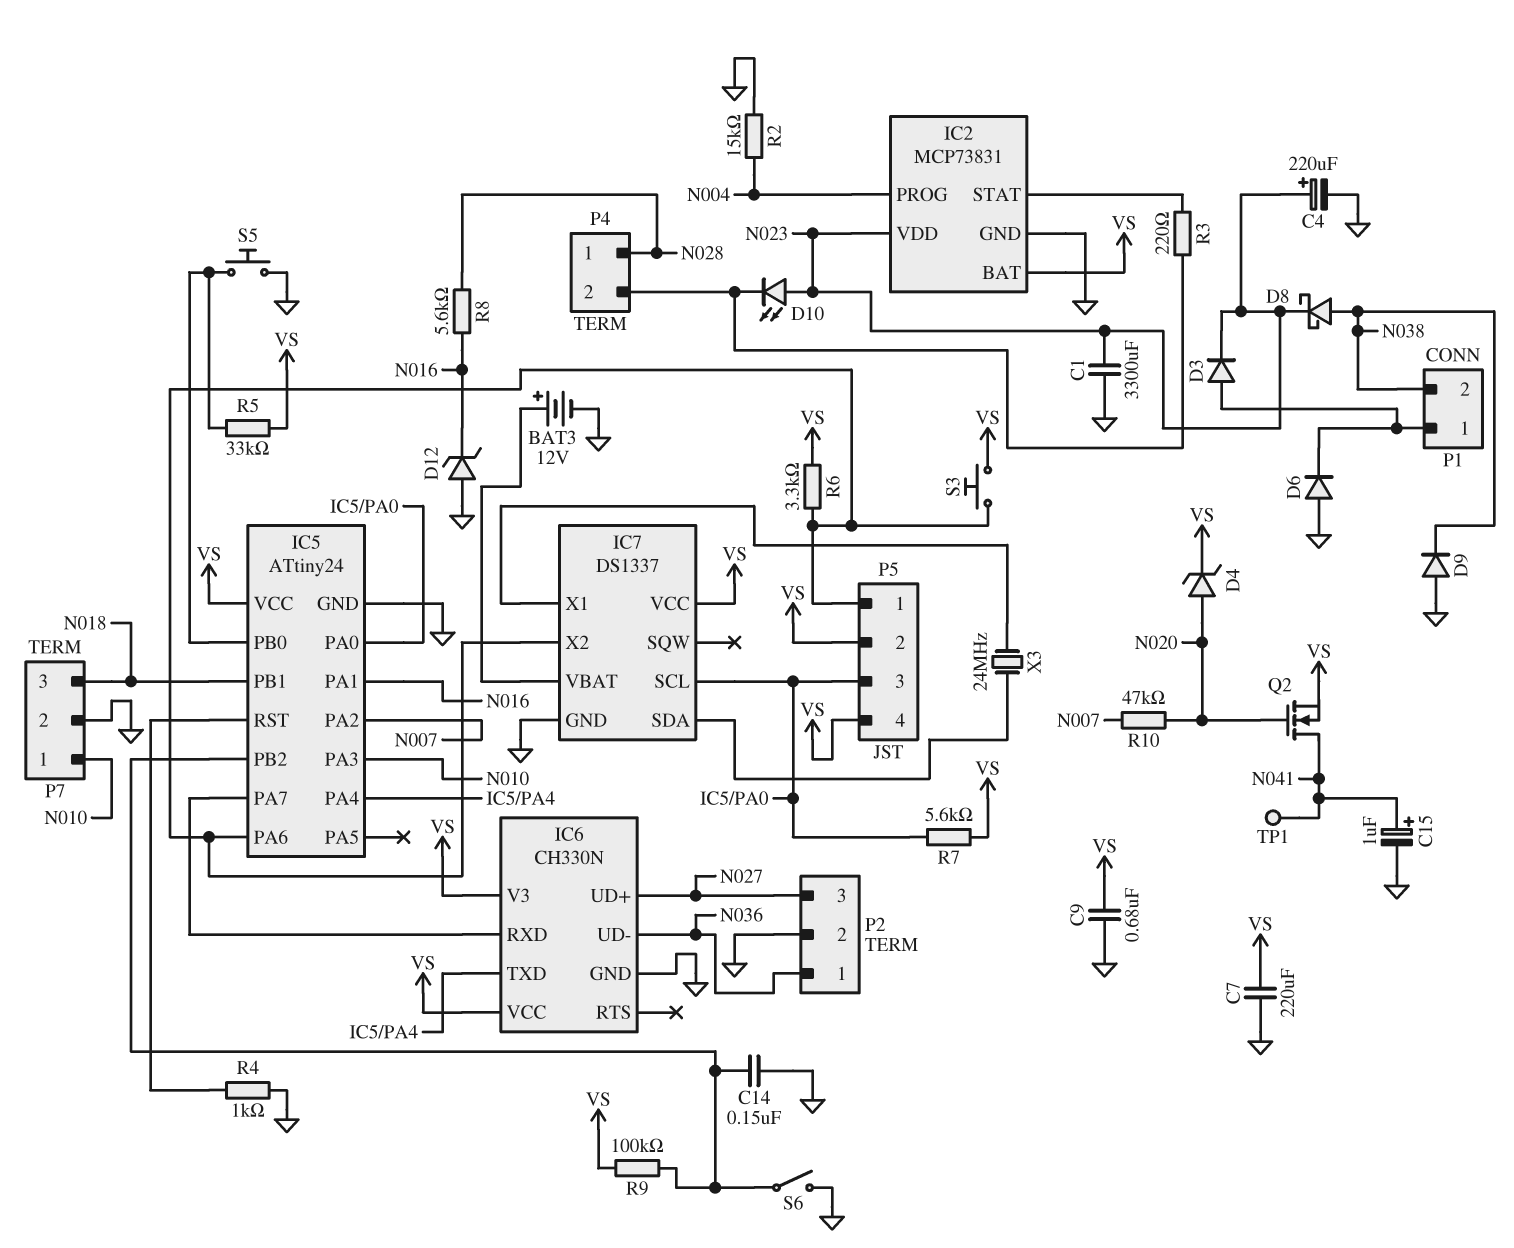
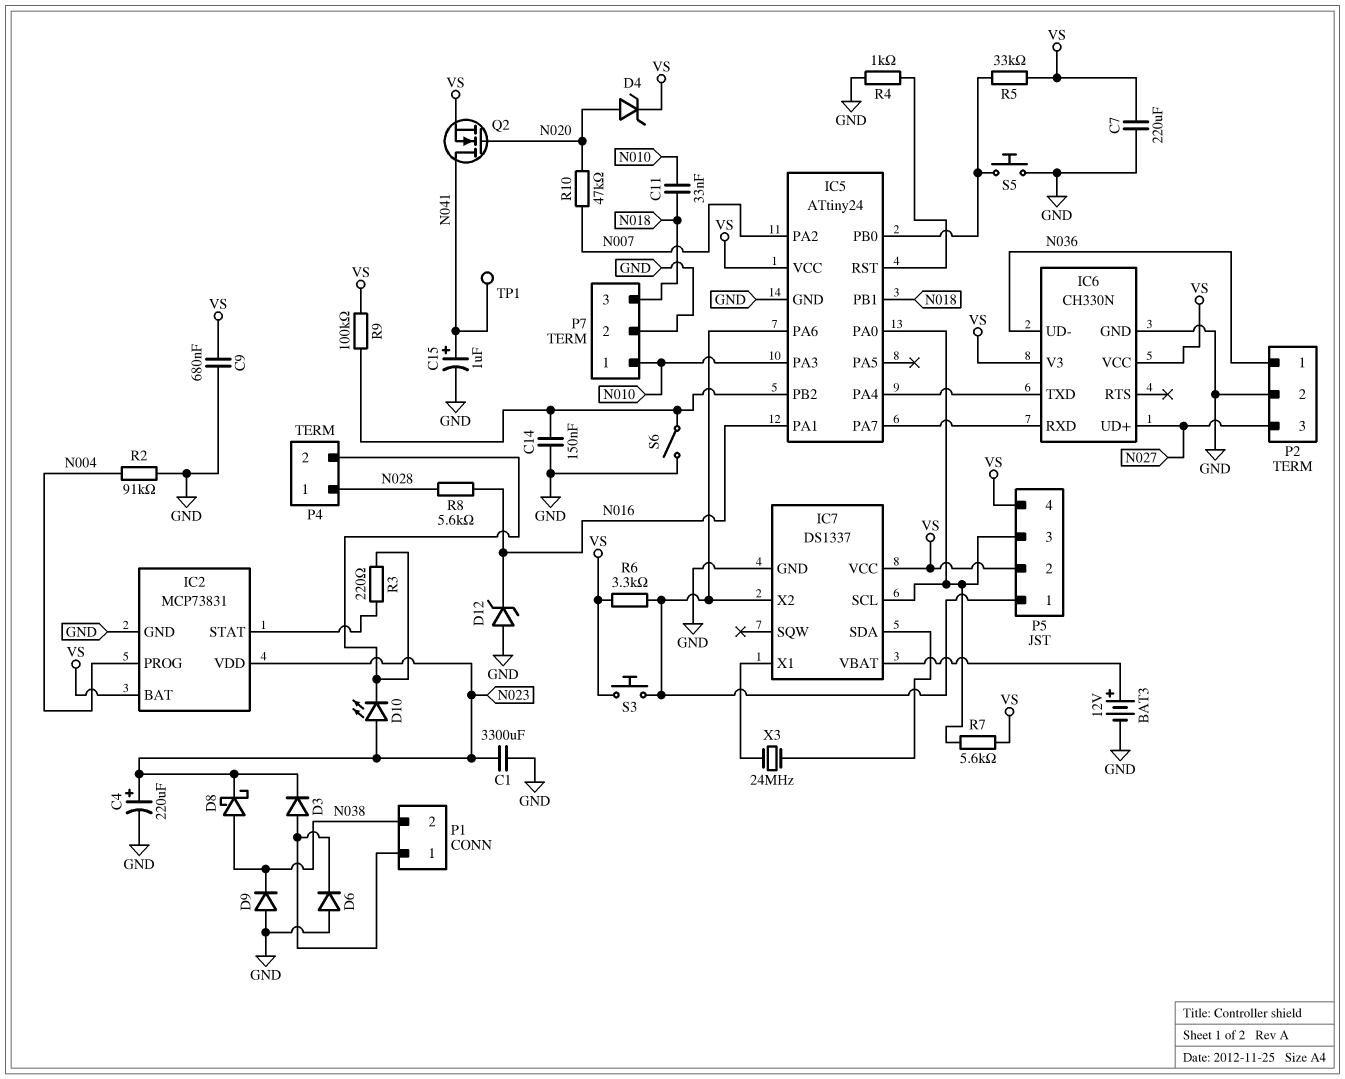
C11: none -> 33nF (N010, N018)
R2: 15k (GND, N004) -> 91k (GND, N004)

